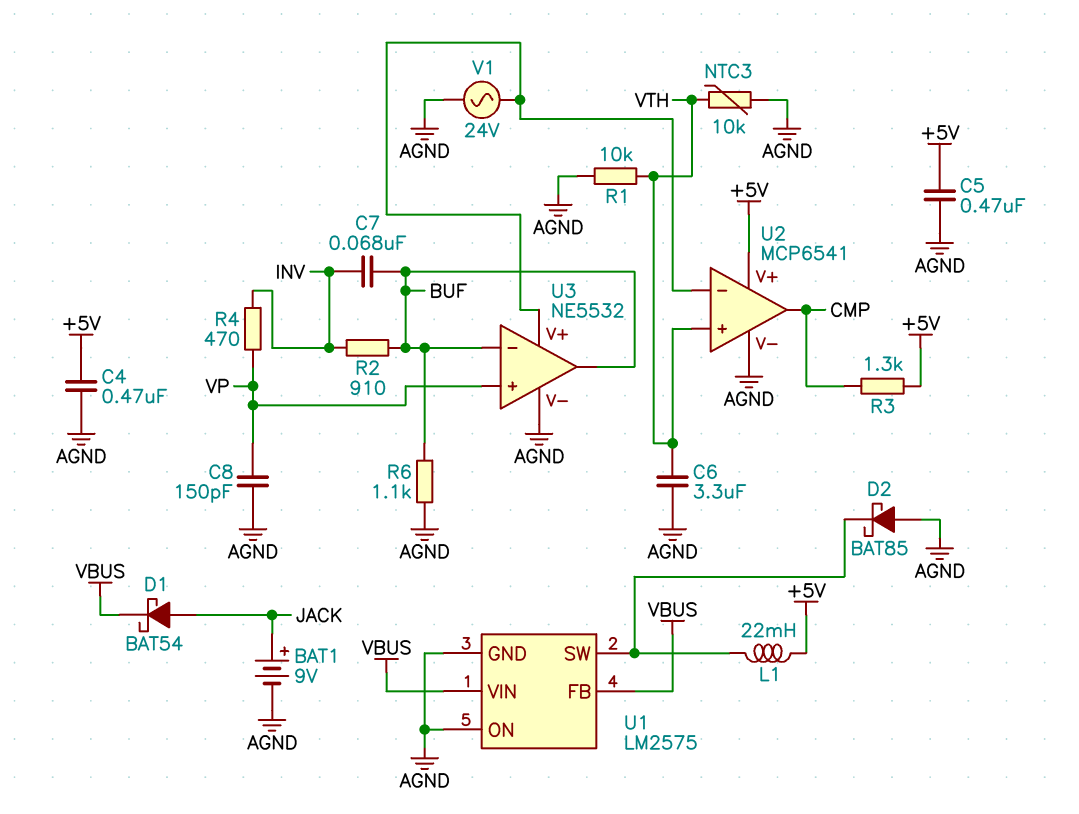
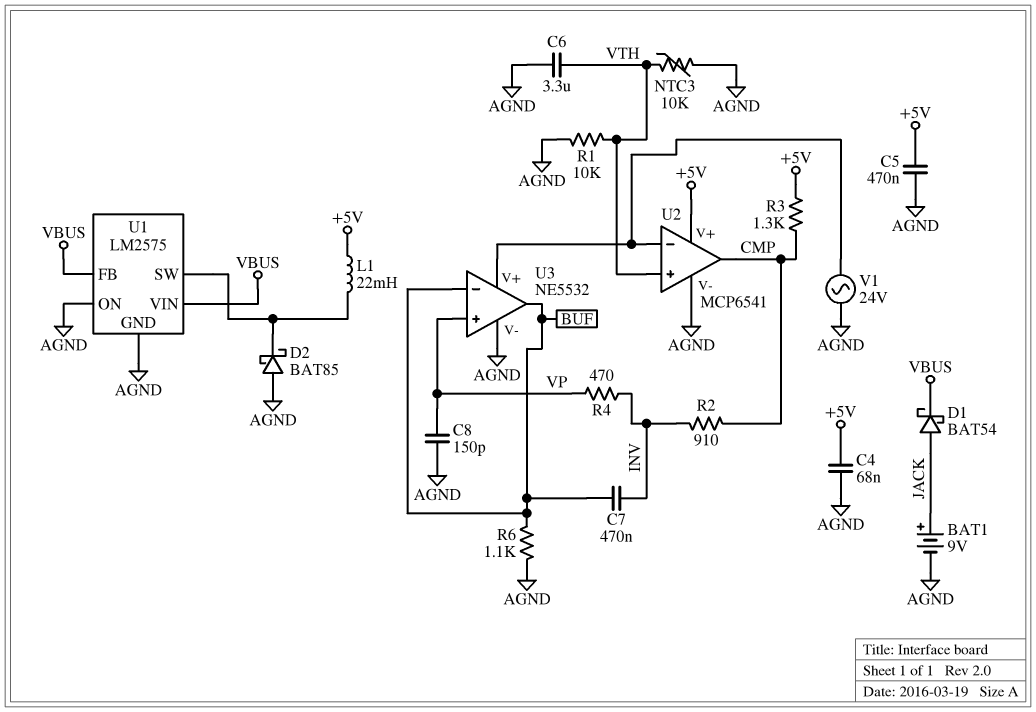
C4: 470nF (+5V, AGND) -> 68nF (+5V, AGND)
C7: 68nF (BUF, INV) -> 470nF (BUF, INV)
R2: 910 (BUF, INV) -> 910 (CMP, INV)

